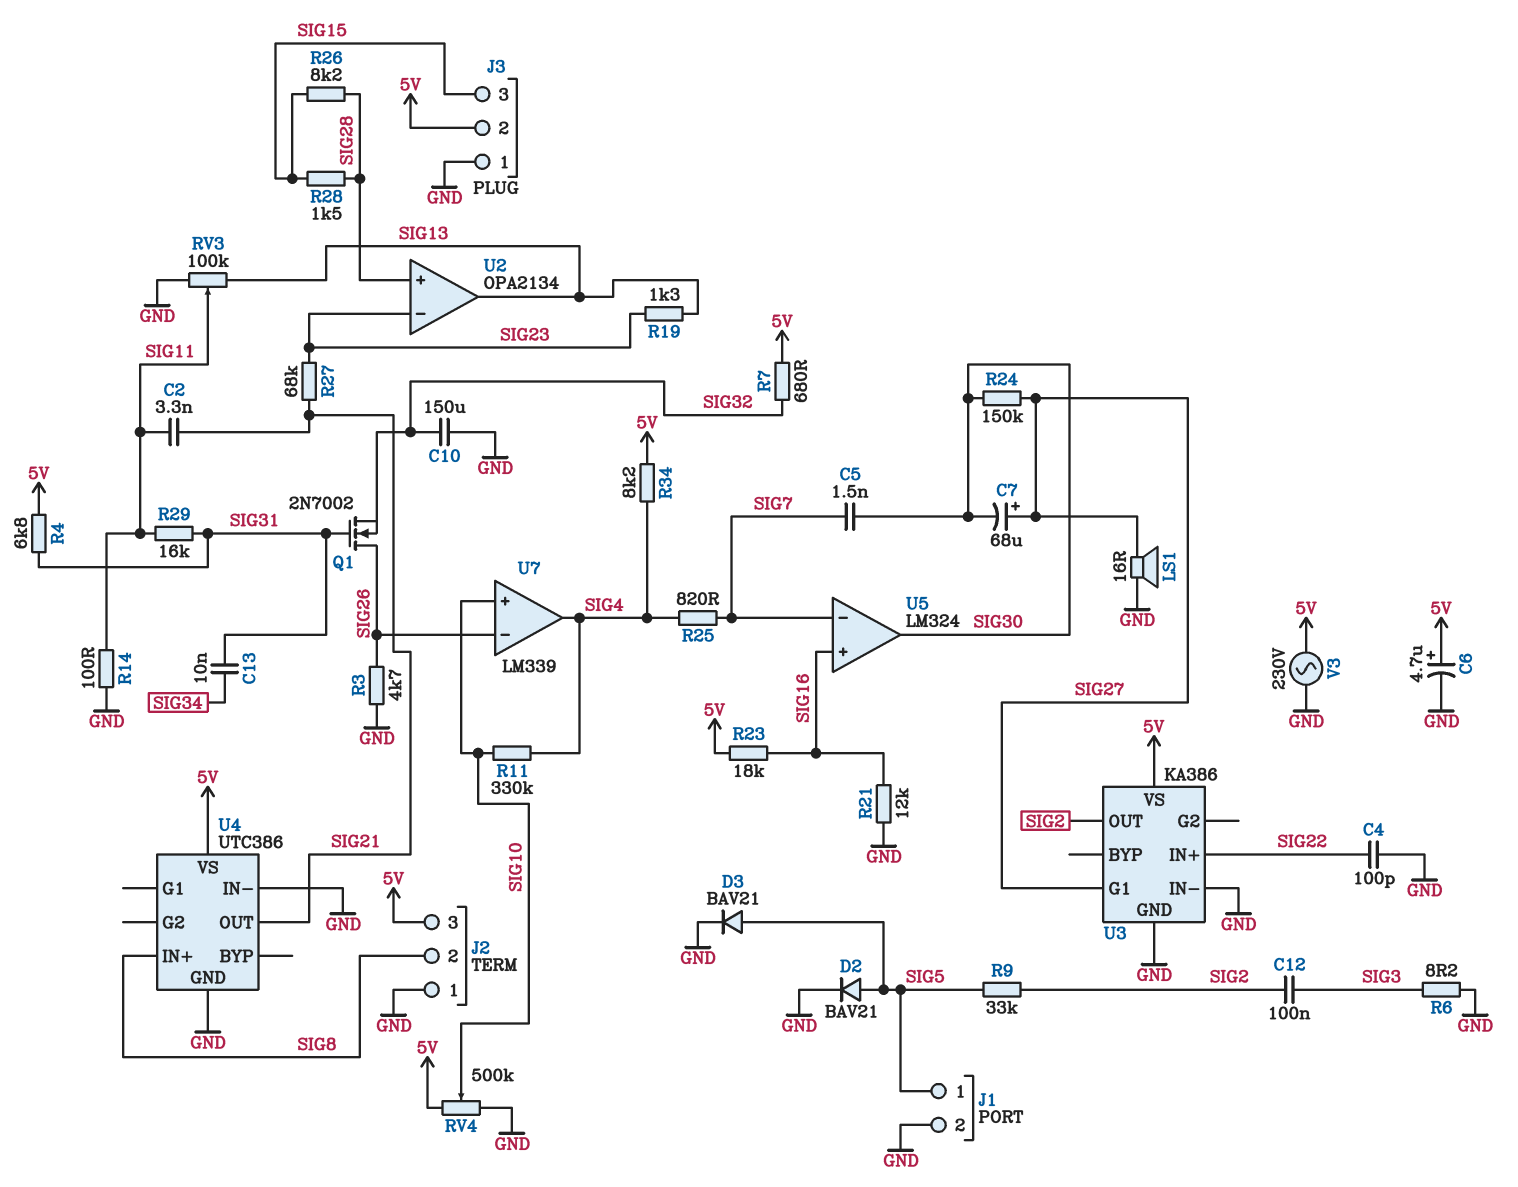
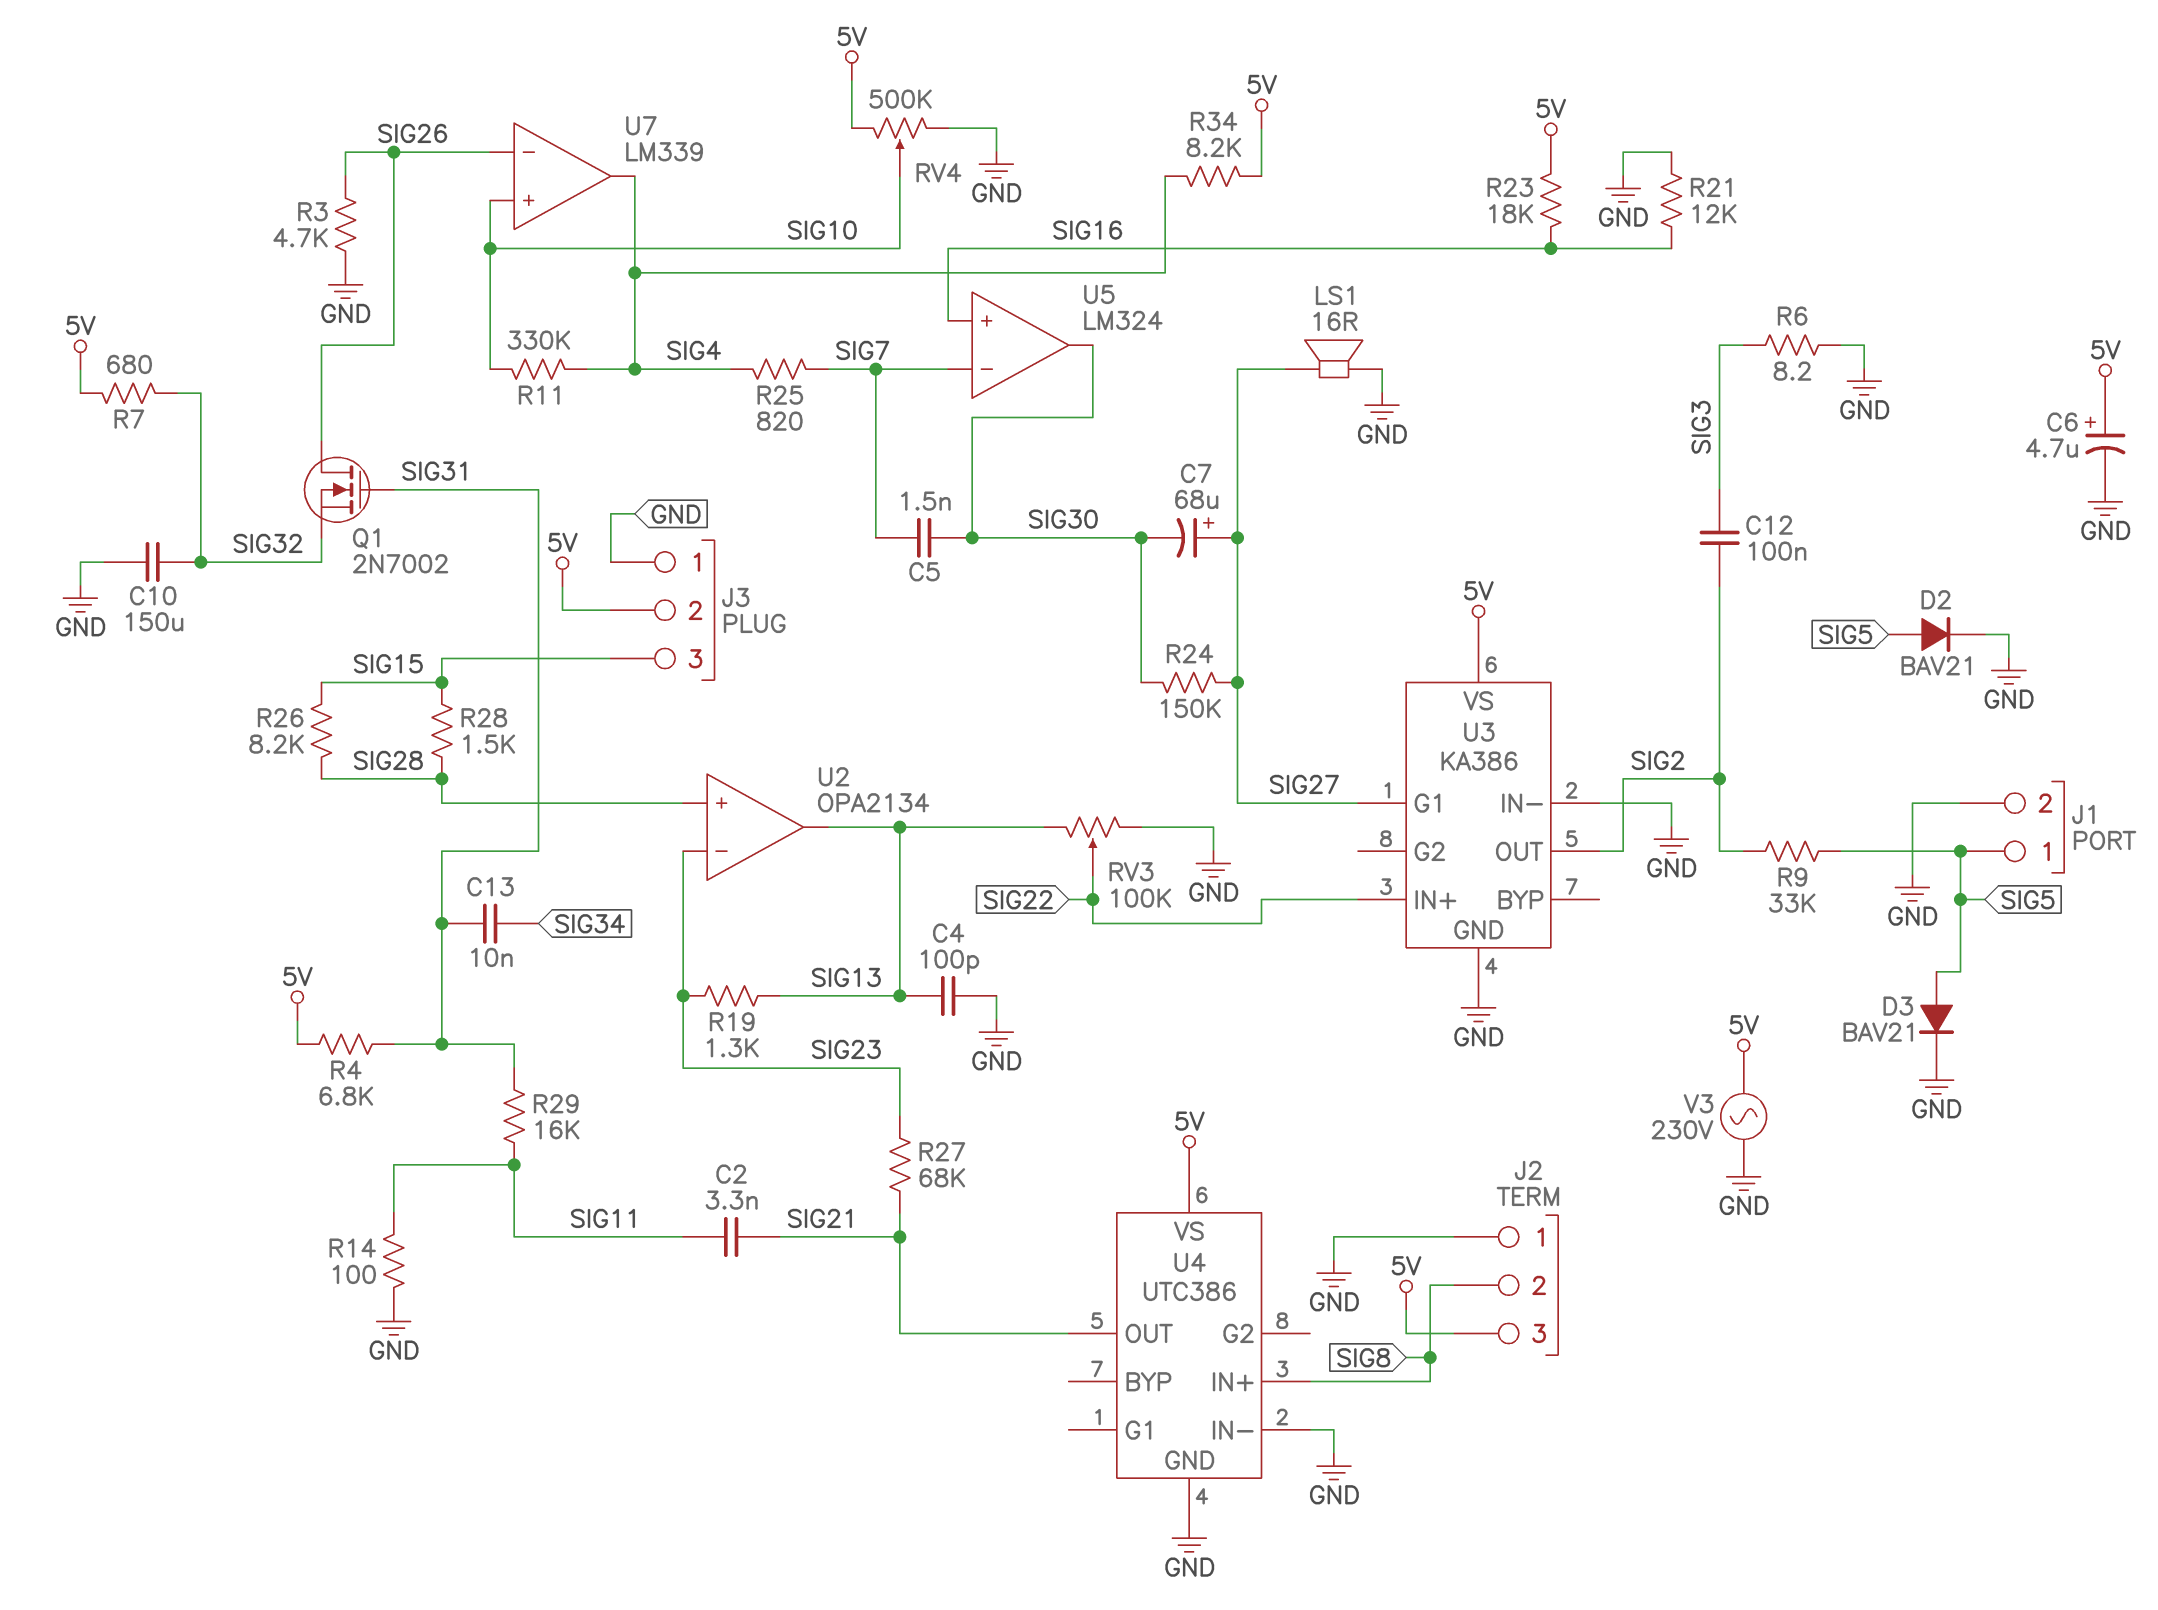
C4: 100pF (GND, SIG22) -> 100pF (GND, SIG13)
RV3: 100k (GND, SIG13, wiper SIG11) -> 100k (GND, SIG13, wiper SIG22)

